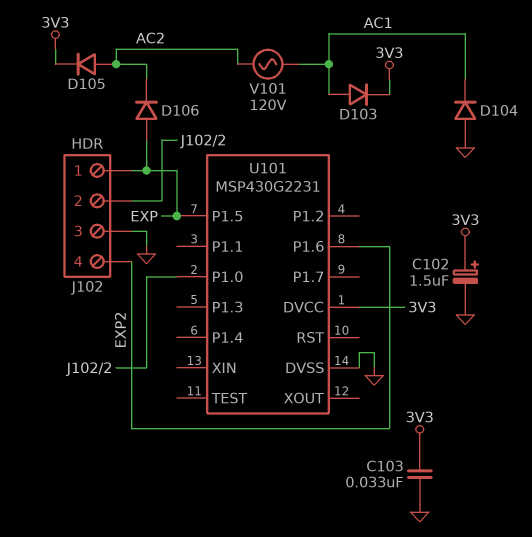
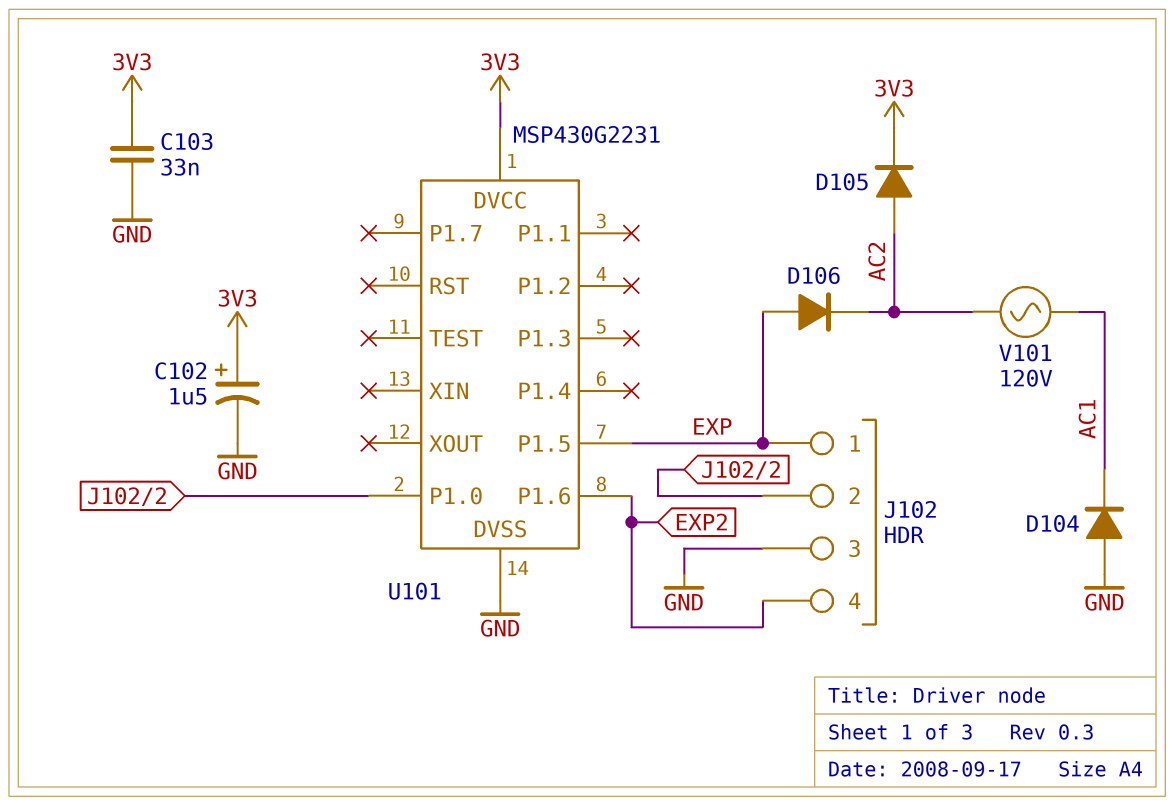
D103: diode (A AC1, K 3V3) -> none

